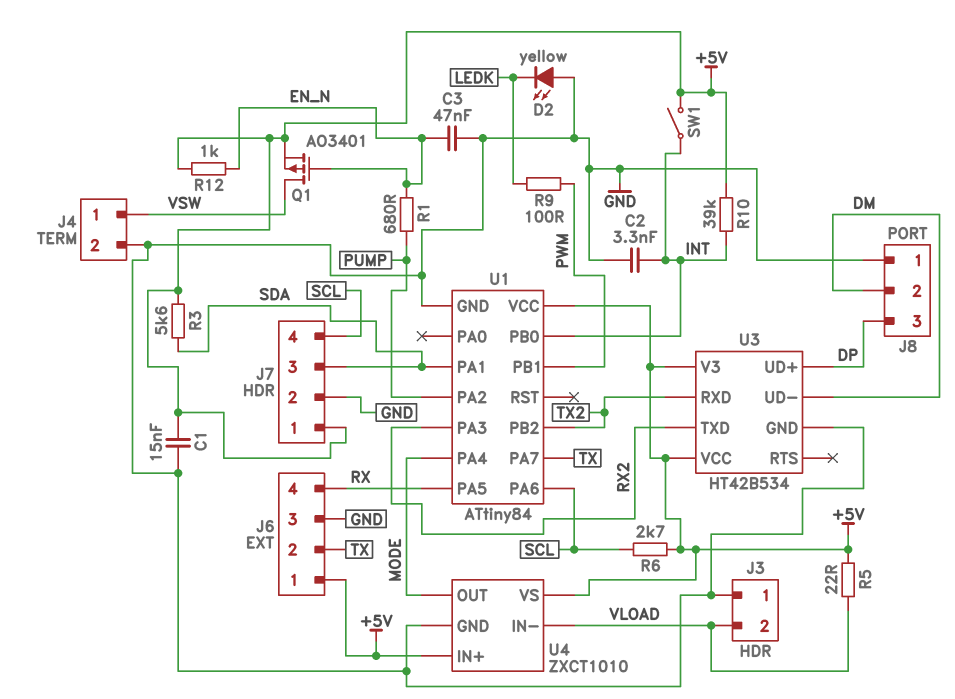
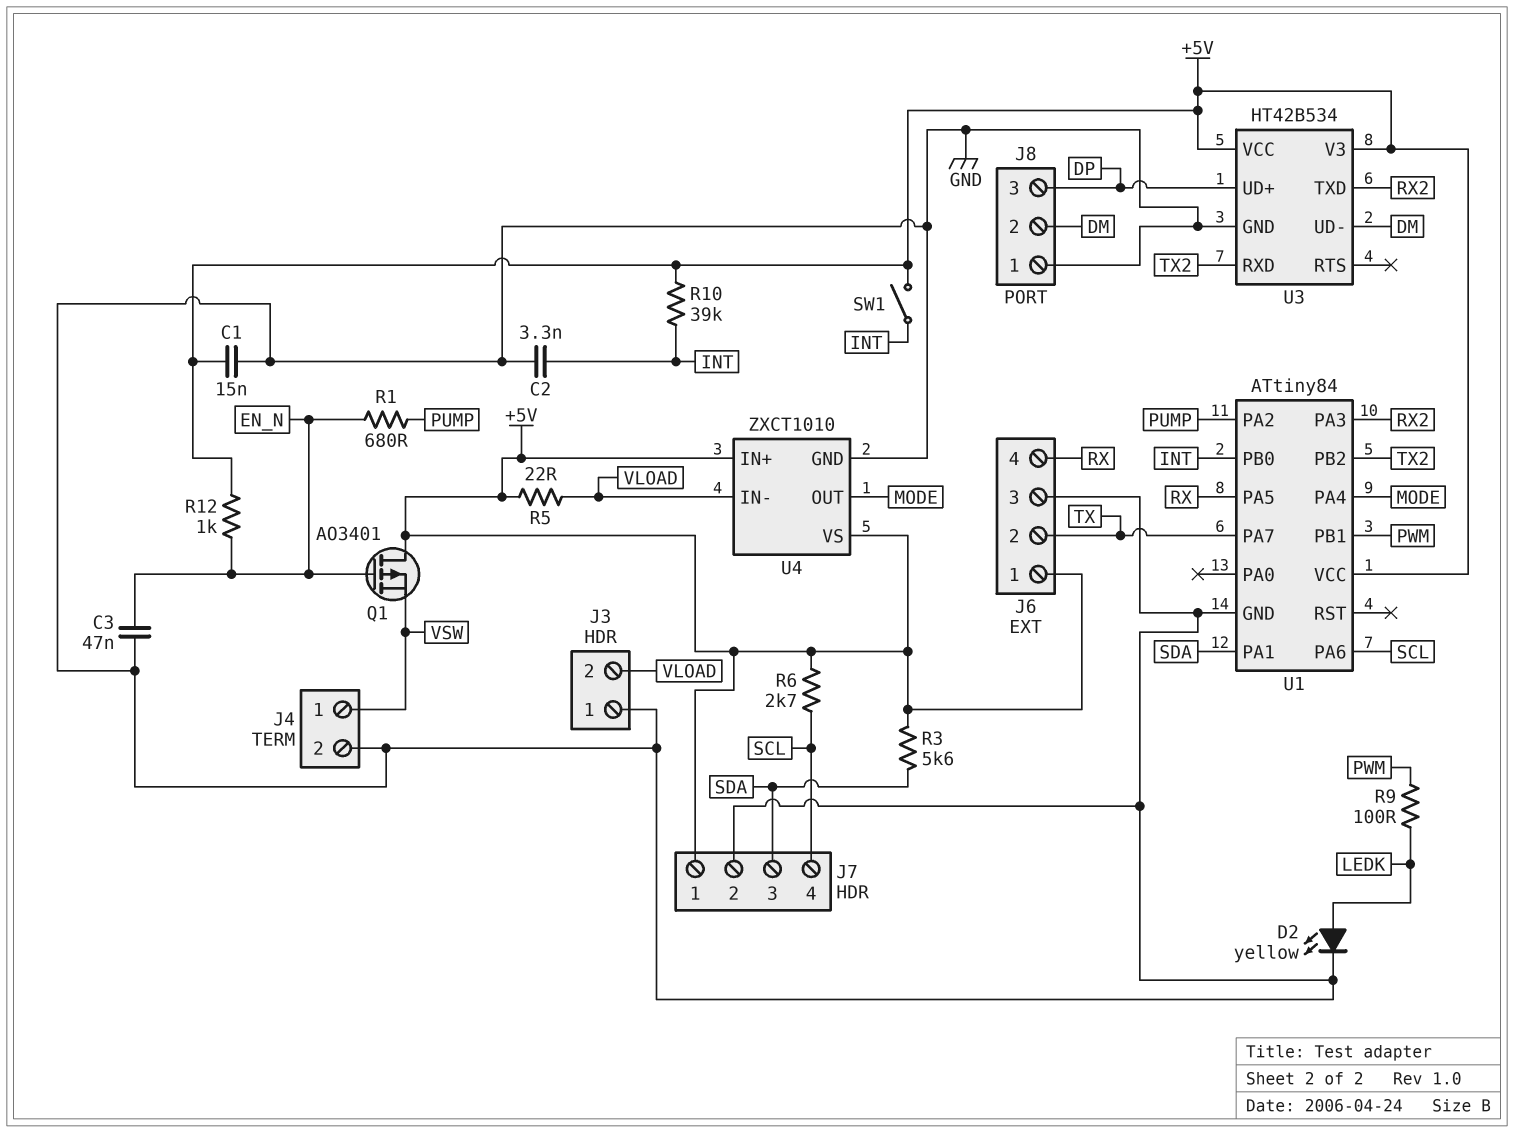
D2: LED yellow (A GND, K LEDK) -> LED yellow (A LEDK, K GND)
Q1: PMOS AO3401 (G EN_N, D VSW, S +5V) -> PMOS AO3401 (G EN_N, D +5V, S VSW)

